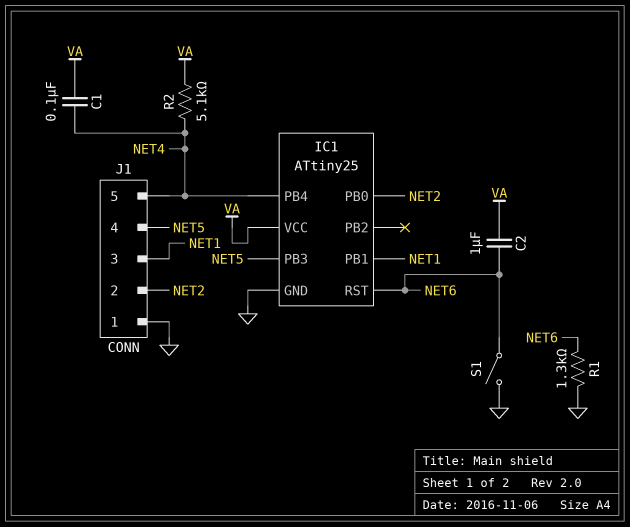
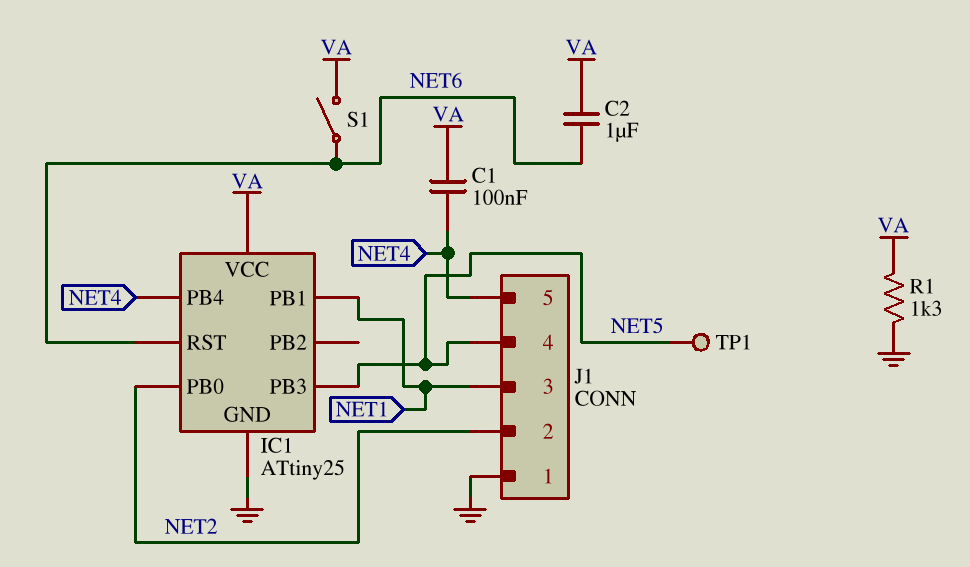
R1: 1.3k (GND, NET6) -> 1.3k (GND, VA)
R2: 5.1k (NET4, VA) -> none
S1: switch (GND, NET6) -> switch (NET6, VA)
TP1: none -> test point (NET5)

